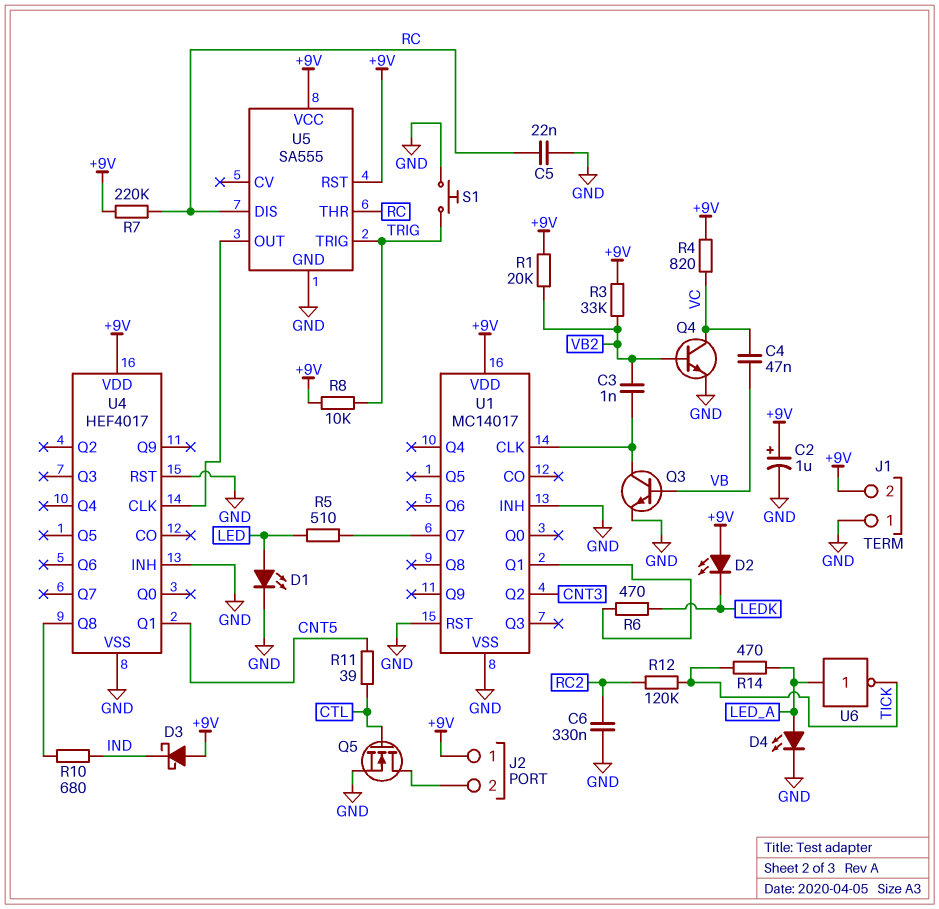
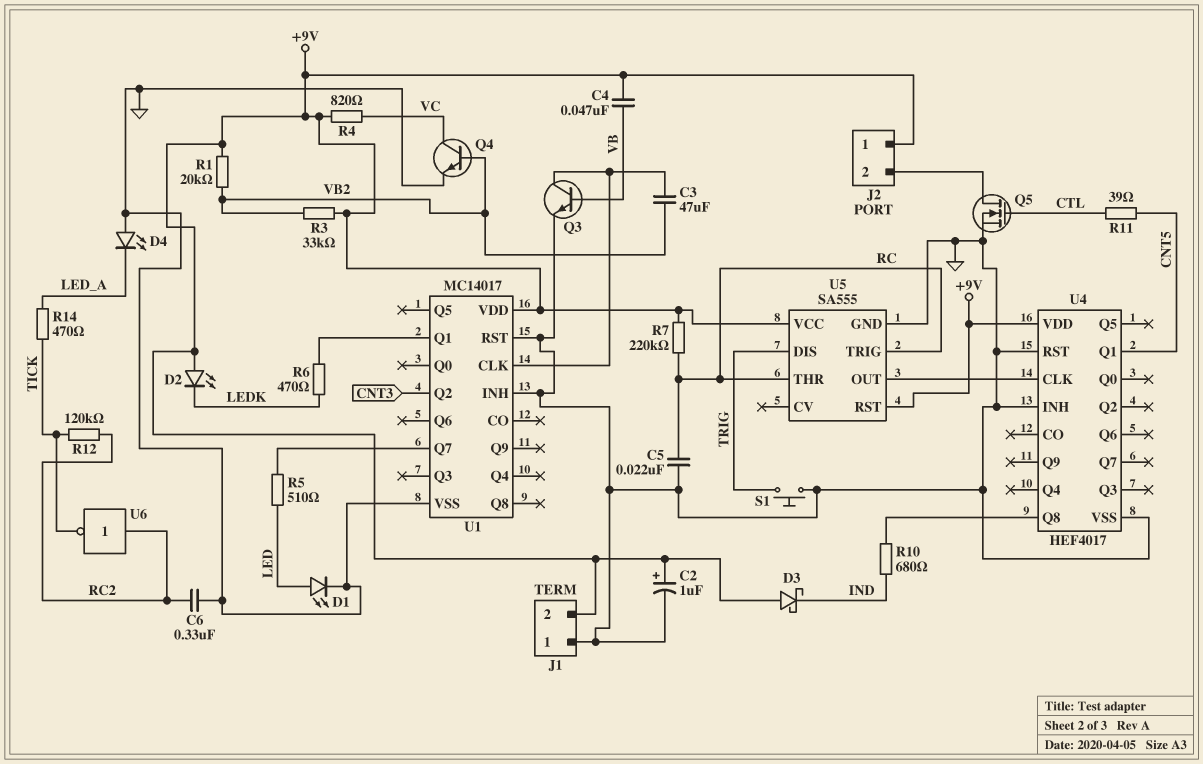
C3: 1nF (U1/CLK, VB2) -> 47uF (U1/CLK, VB2)
C4: 47nF (VB, VC) -> 47nF (+9V, VB)
D4: LED (A LED_A, K GND) -> LED (A GND, K LED_A)
R8: 10k (+9V, TRIG) -> none
U5 pin DIS: RC -> TRIG
U5 pin TRIG: TRIG -> RC
U6: NOT (in LED_A, out TICK) -> NOT (in RC2, out TICK)

